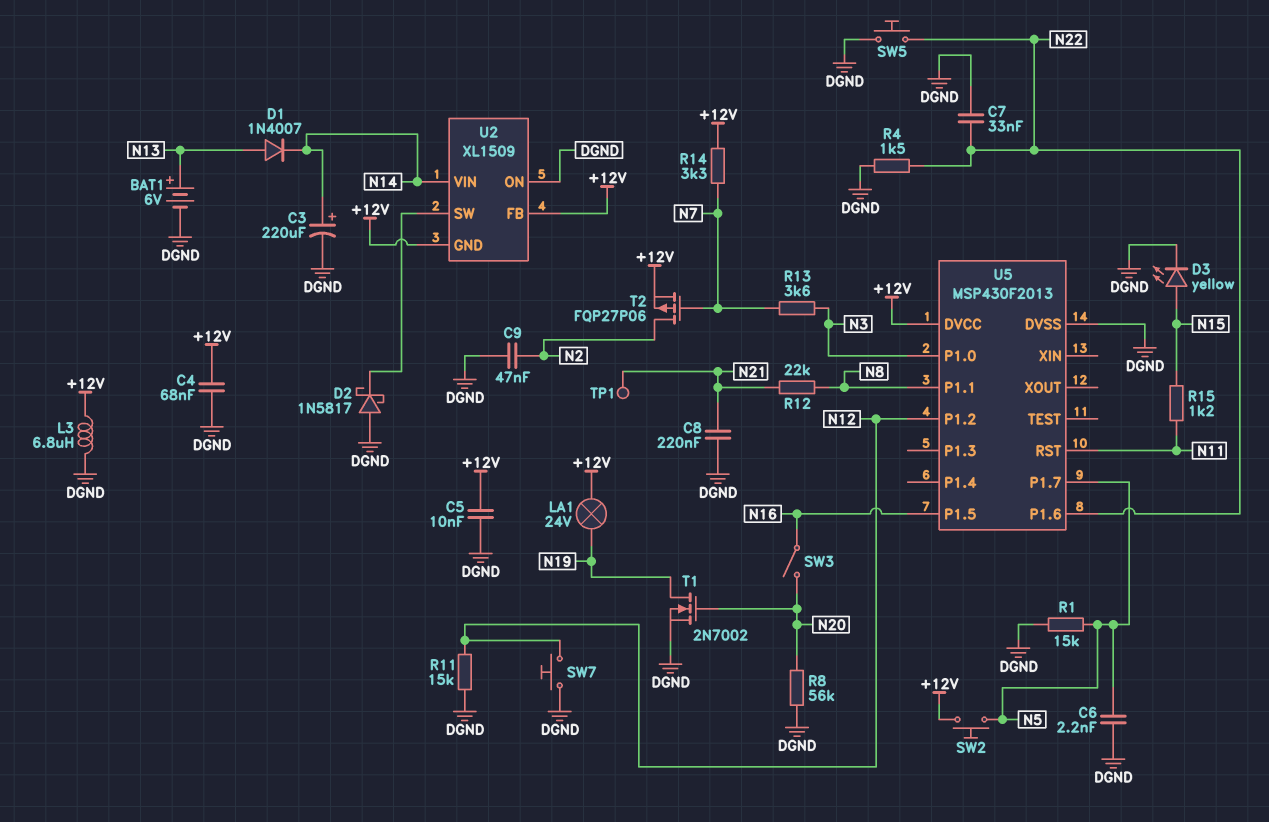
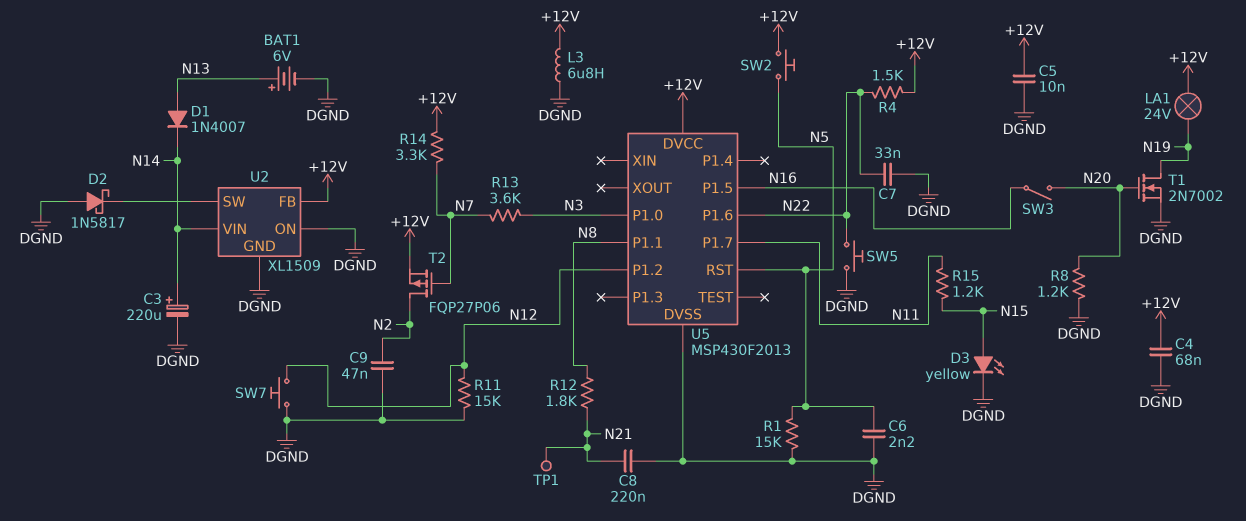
R4: 1.5k (DGND, N22) -> 1.5k (+12V, N22)
R8: 56k (DGND, N20) -> 1.2k (DGND, N20)
R12: 22k (N8, N21) -> 1.8k (N8, N21)
U2 pin GND: +12V -> DGND
U5 pin P1.7: N5 -> N11
U5 pin RST: N11 -> N5

